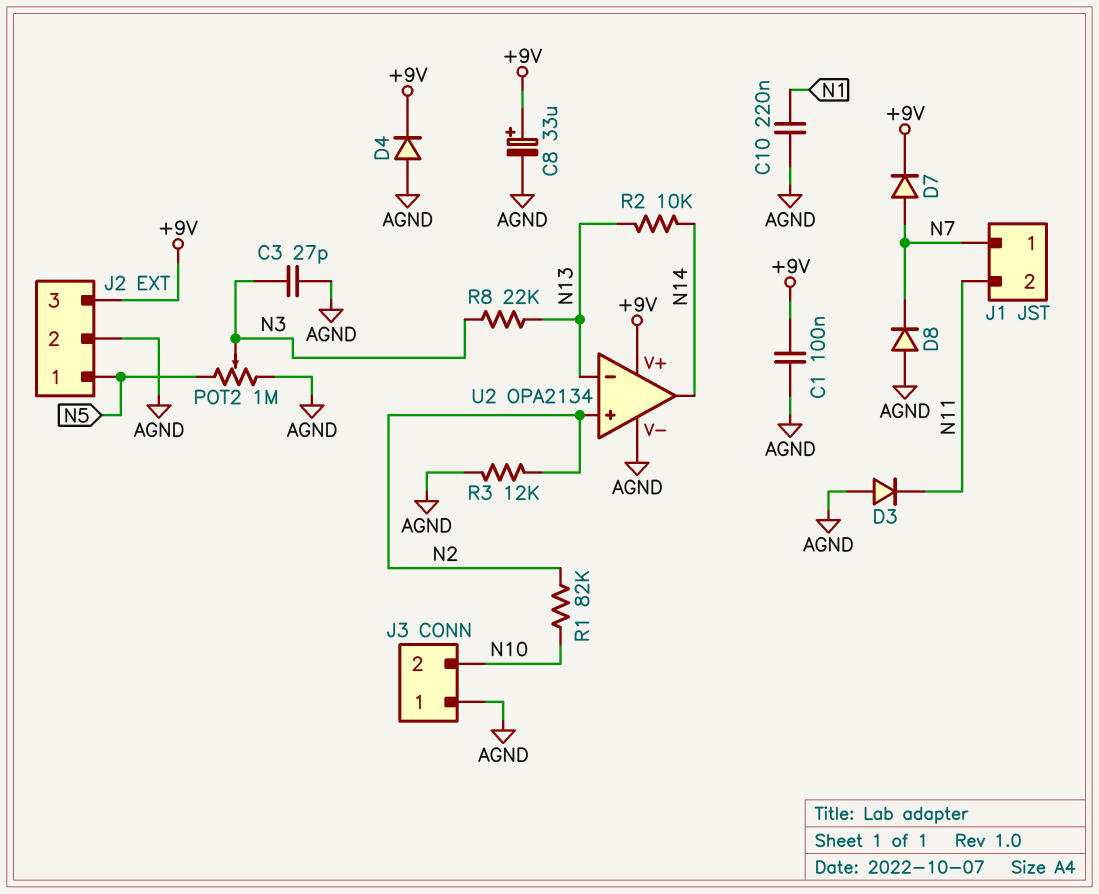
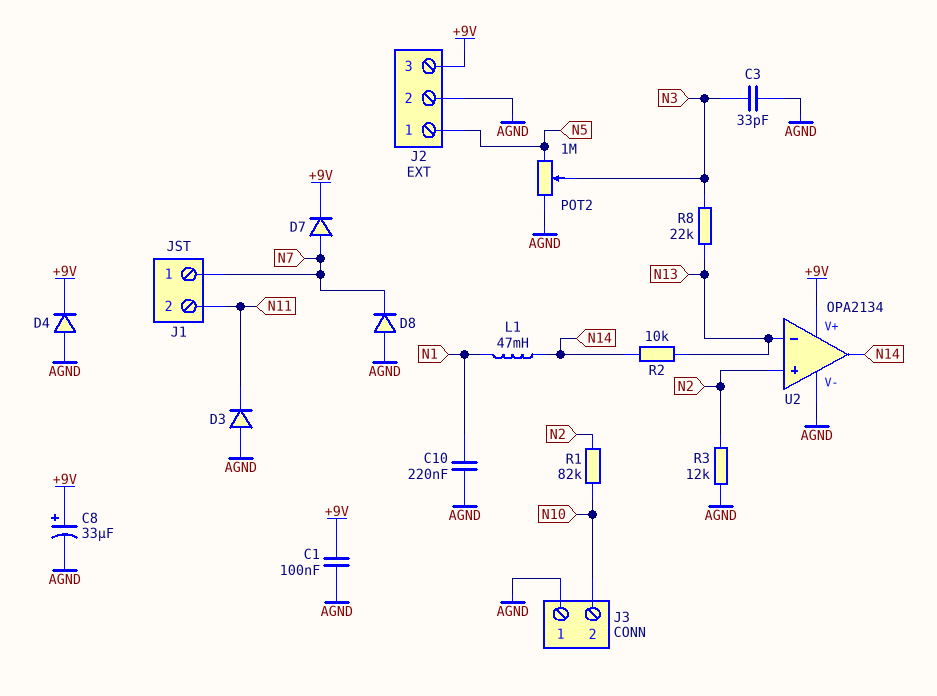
C3: 27pF (AGND, N3) -> 33pF (AGND, N3)
L1: none -> 47mH (N1, N14)

